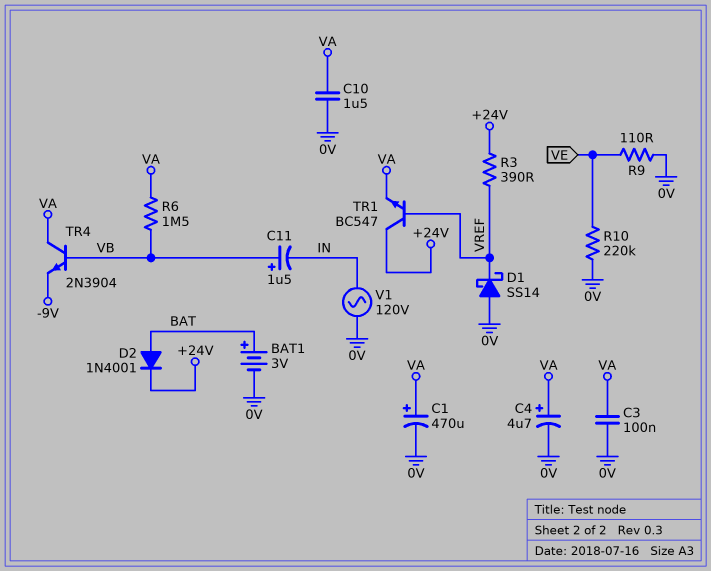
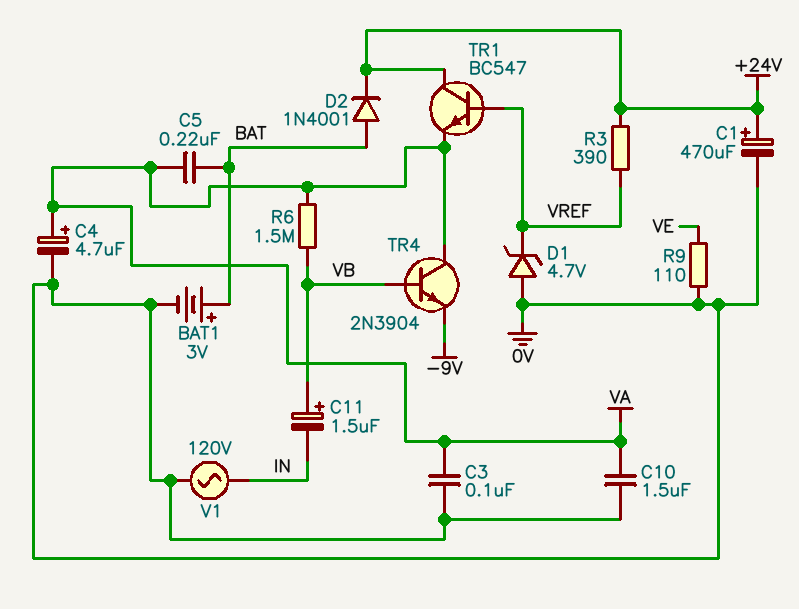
C1: 470uF (plus VA, minus 0V) -> 470uF (plus +24V, minus 0V)
C5: none -> 220nF (BAT, VA)
D1: schottky SS14 (A 0V, K VREF) -> zener 4.7V (A 0V, K VREF)
R10: 220k (0V, VE) -> none

